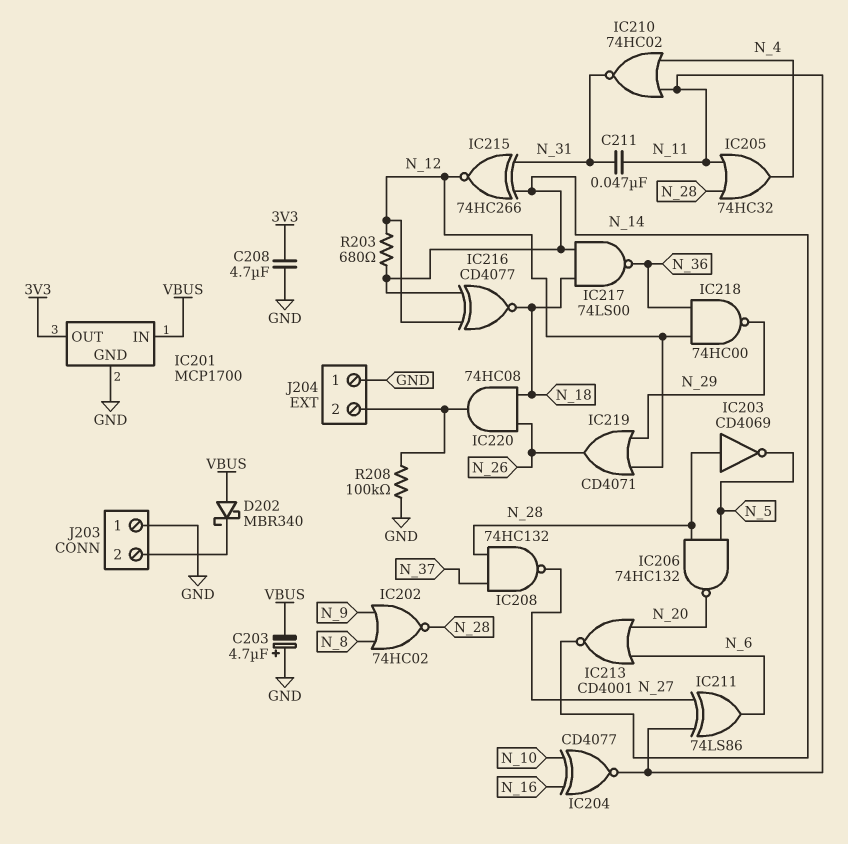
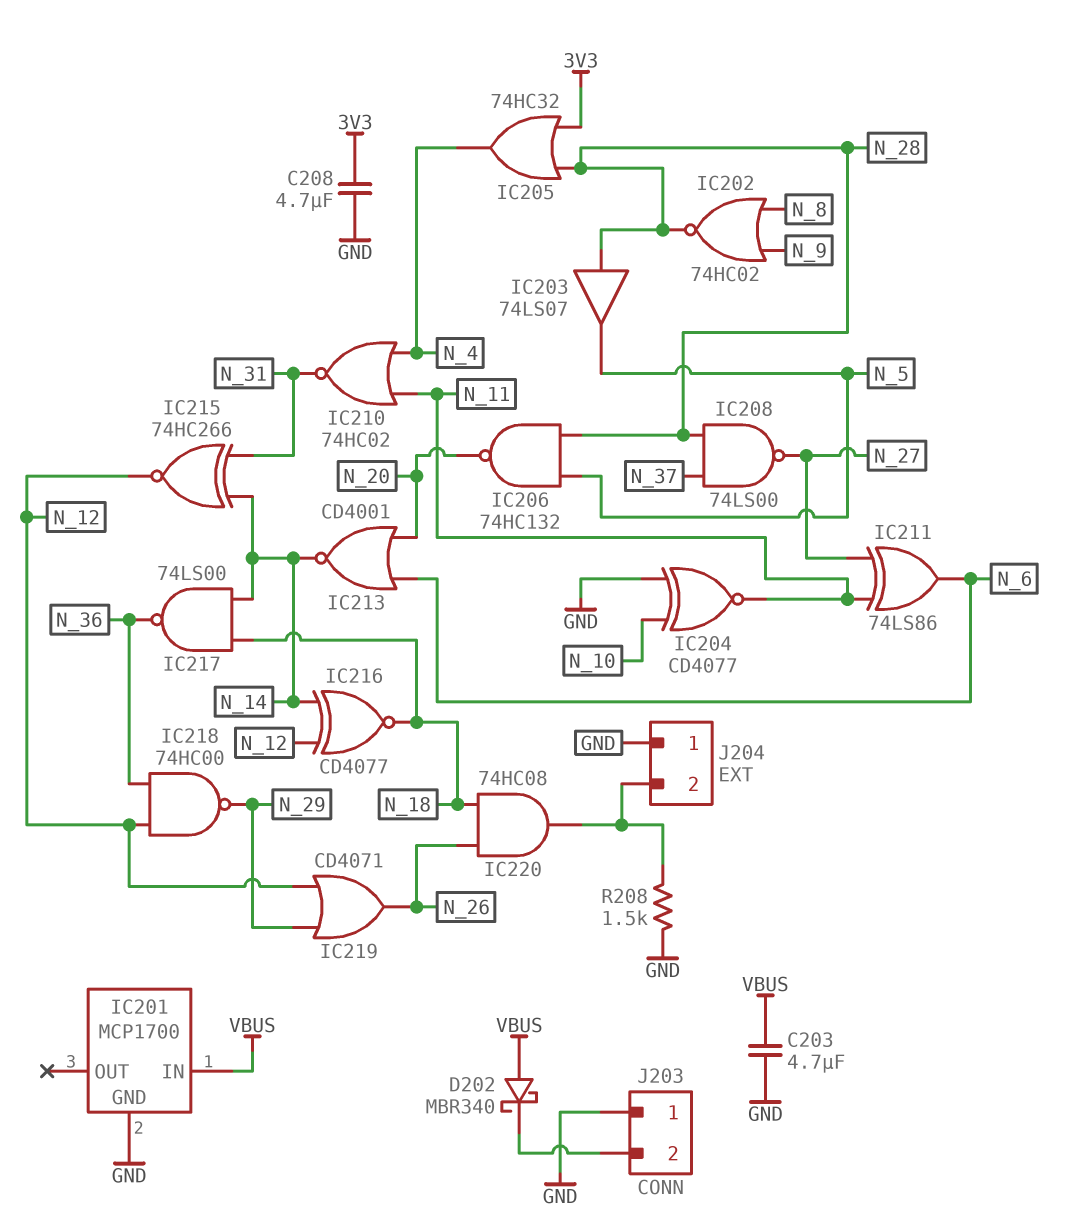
C203: 4.7uF (plus GND, minus VBUS) -> 4.7uF (GND, VBUS)
C211: 47nF (N_11, N_31) -> none
IC201 pin OUT: 3V3 -> none
IC203: NOT CD4069 (in N_28, out N_5) -> buffer 74LS07 (in N_28, out N_5)
IC204: XNOR CD4077 (in N_10, in N_16, out N_11) -> XNOR CD4077 (in GND, in N_10, out N_11)
IC205: OR 74HC32 (in N_11, in N_28, out N_4) -> OR 74HC32 (in 3V3, in N_28, out N_4)
IC208: NAND 74HC132 (in N_28, in N_37, out N_27) -> NAND 74LS00 (in N_28, in N_37, out N_27)
R203: 680 (N_12, N_14) -> none
R208: 100k (GND, J204/2) -> 1.5k (GND, J204/2)

